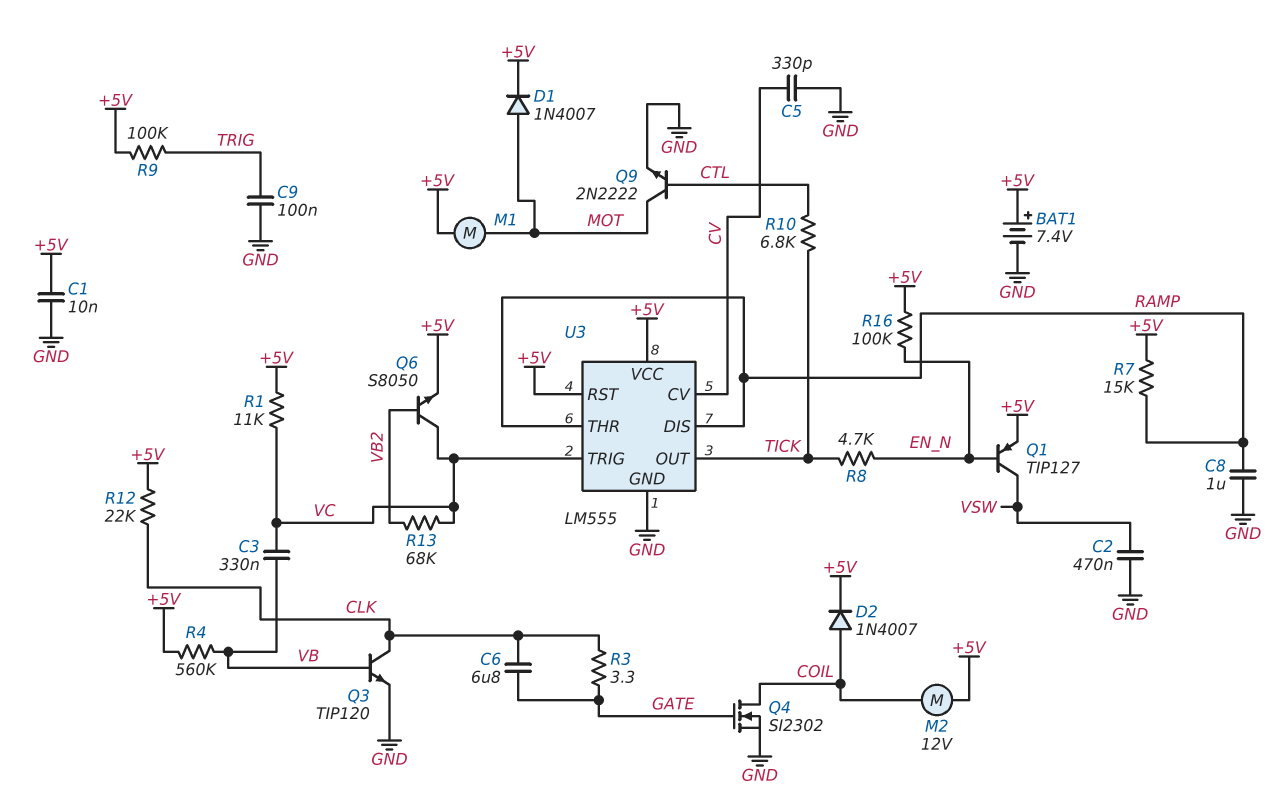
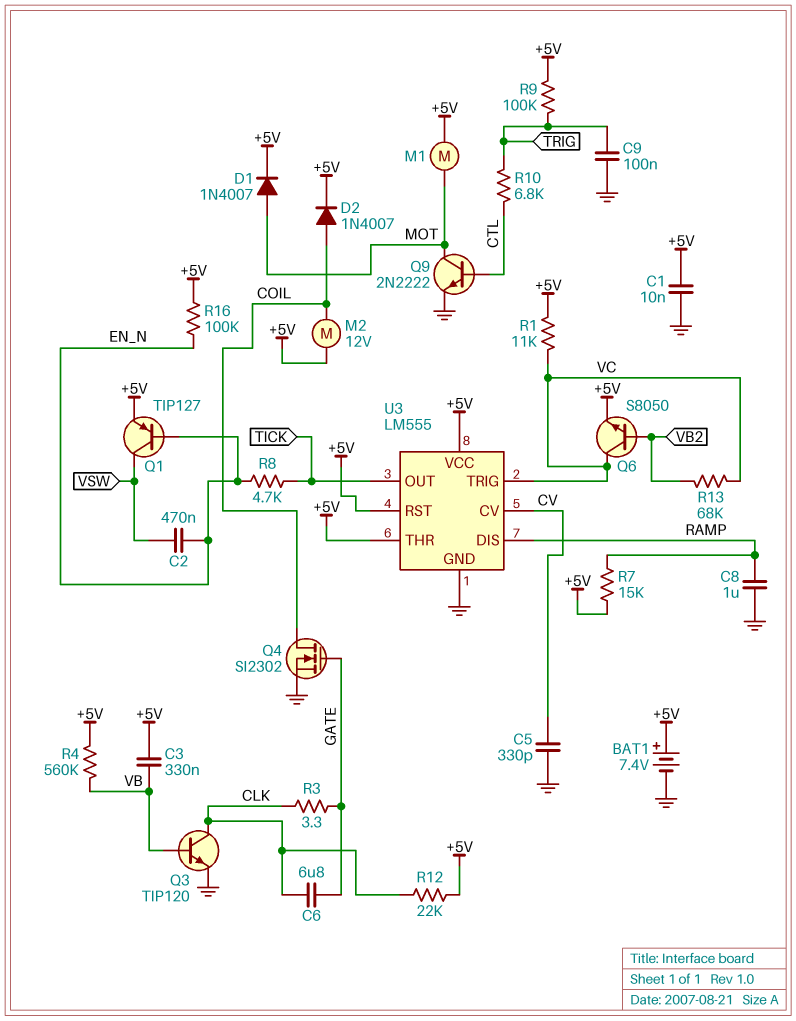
C2: 470nF (GND, VSW) -> 470nF (EN_N, VSW)
C3: 330nF (VB, VC) -> 330nF (+5V, VB)
R10: 6.8k (CTL, TICK) -> 6.8k (CTL, TRIG)
U3 pin THR: RAMP -> +5V

